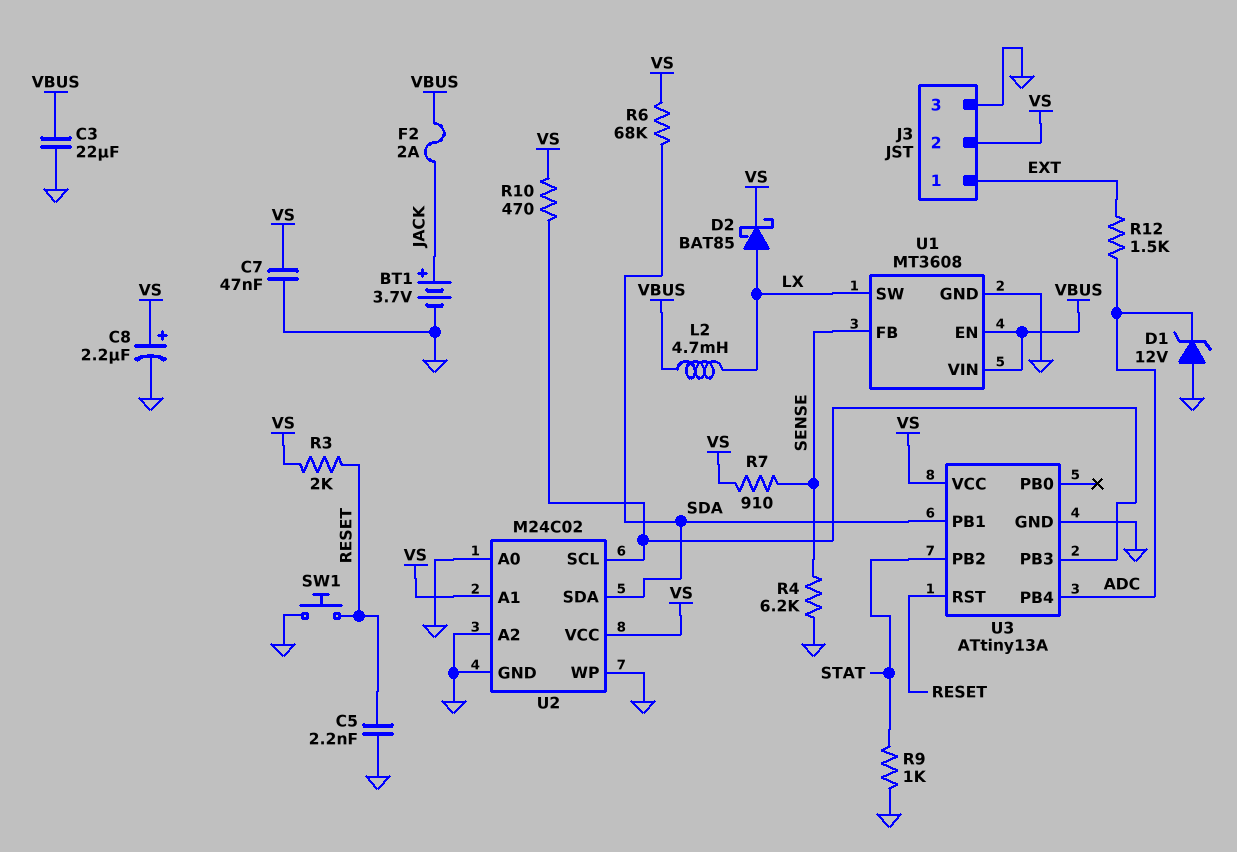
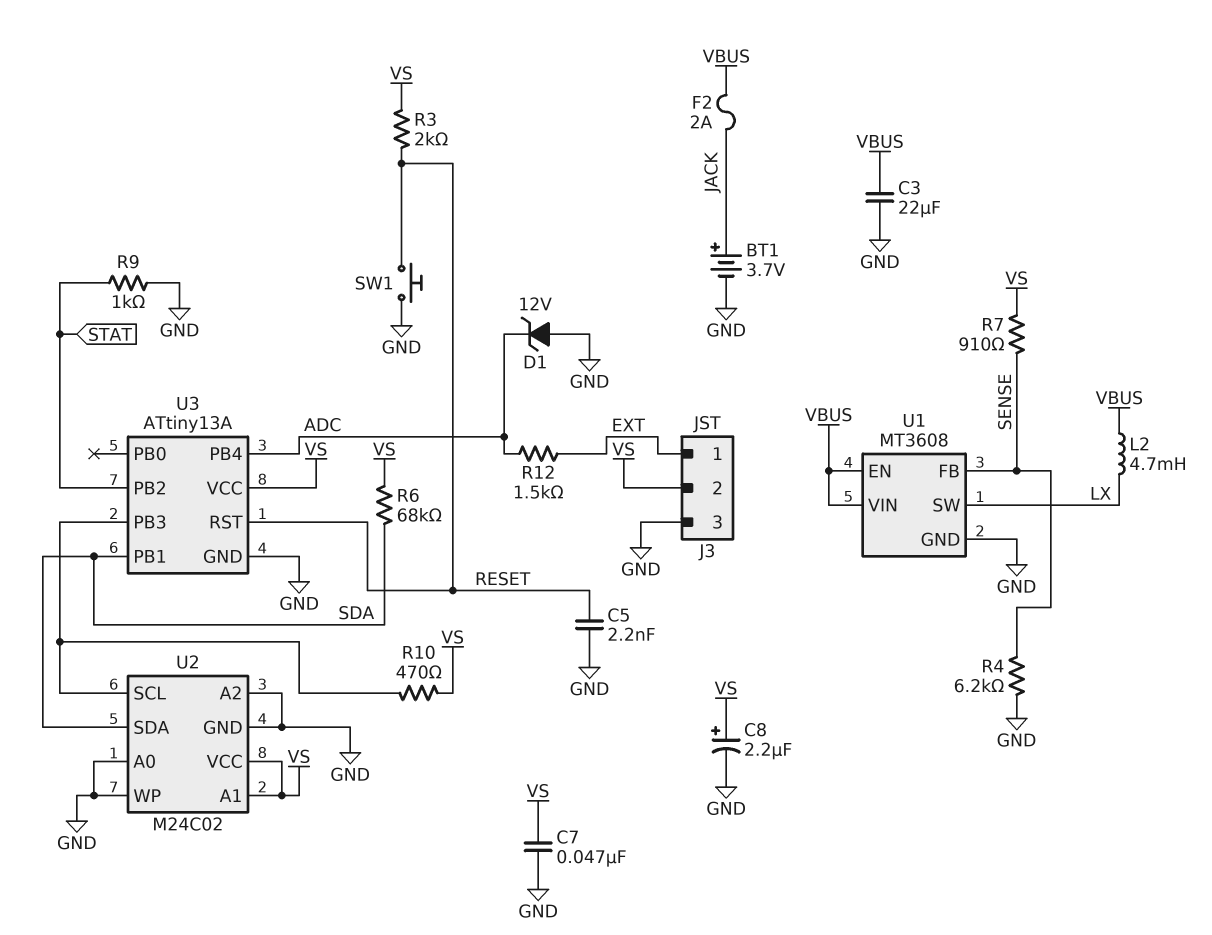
D2: schottky BAT85 (A LX, K VS) -> none

